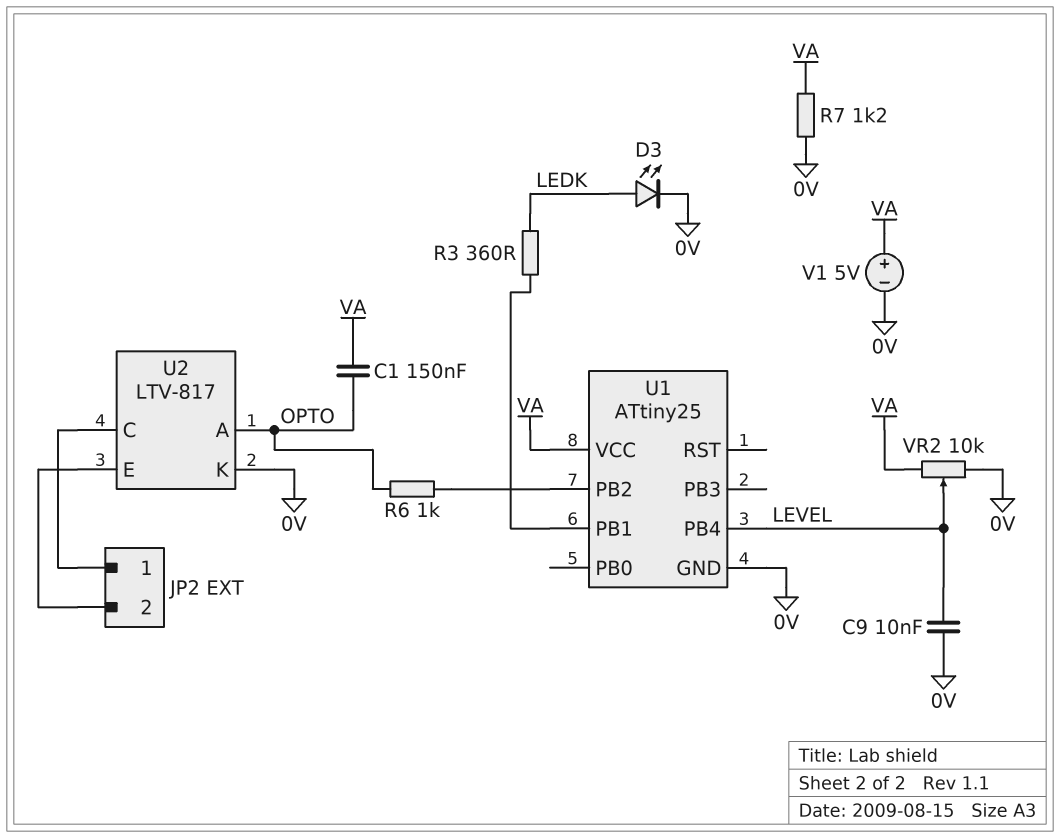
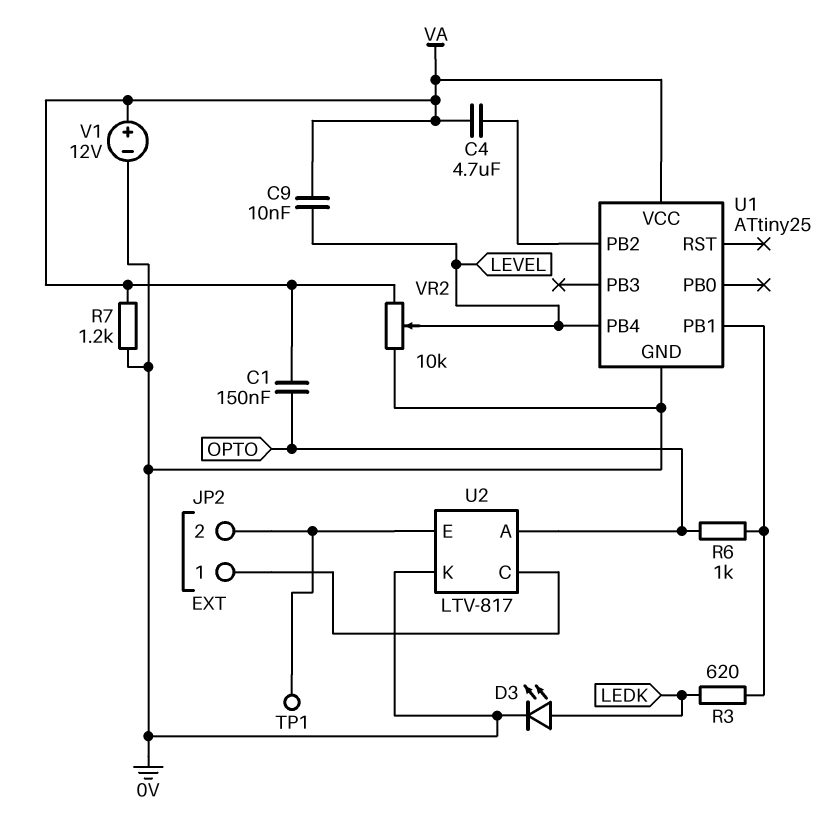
C4: none -> 4.7uF (U1/PB2, VA)
C9: 10nF (0V, LEVEL) -> 10nF (LEVEL, VA)
R3: 360 (LEDK, U1/PB1) -> 620 (LEDK, U1/PB1)
R6: 1k (OPTO, U1/PB2) -> 1k (OPTO, U1/PB1)
TP1: none -> test point (JP2/2)
V1: 5V (plus VA, minus 0V) -> 12V (plus VA, minus 0V)

